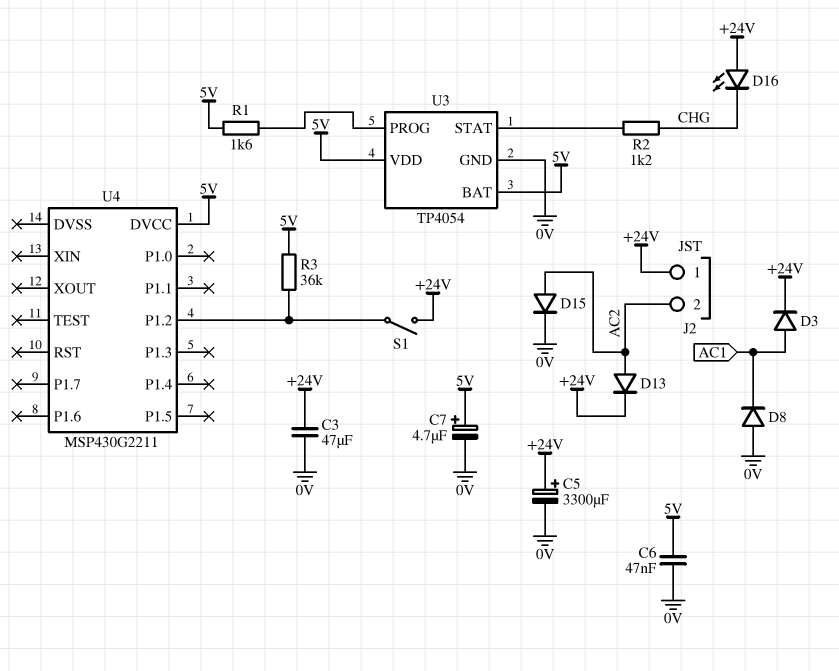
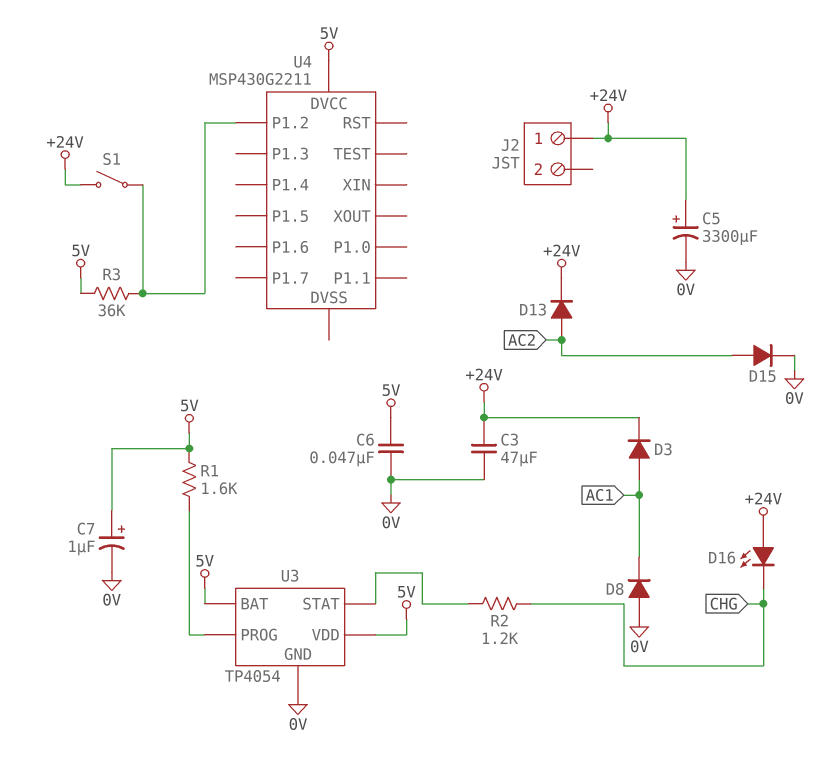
C7: 4.7uF (plus 5V, minus 0V) -> 1uF (plus 5V, minus 0V)
J2 pin 2: AC2 -> none

